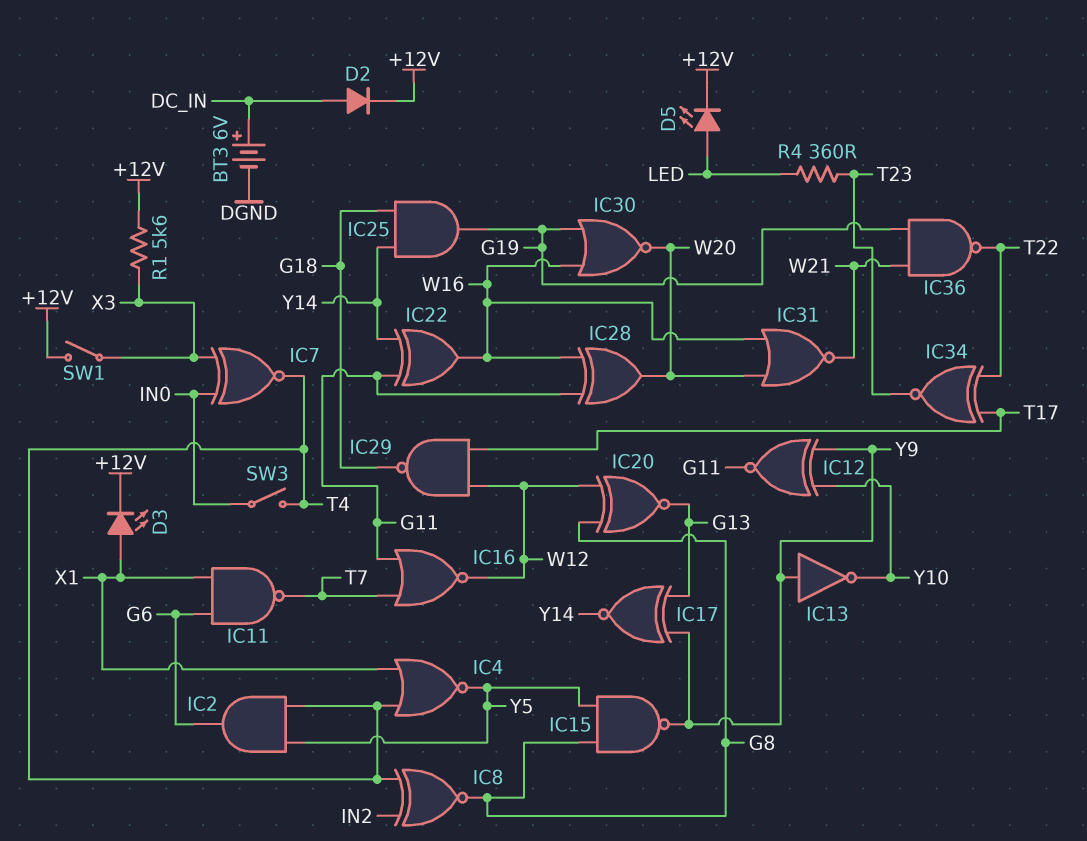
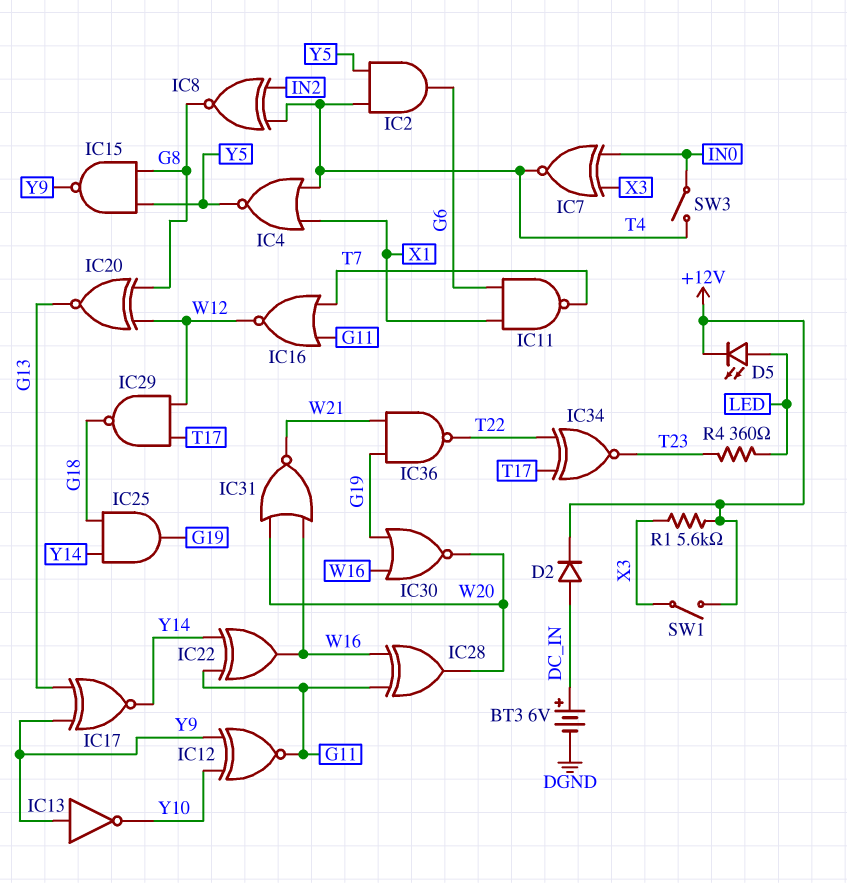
D3: LED (A X1, K +12V) -> none

